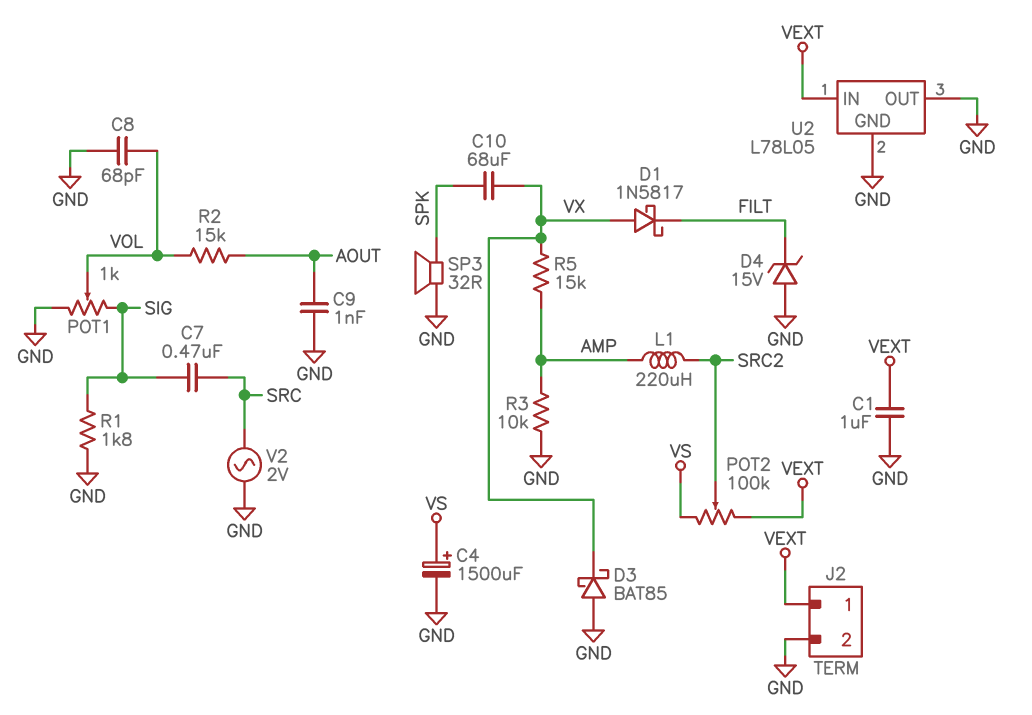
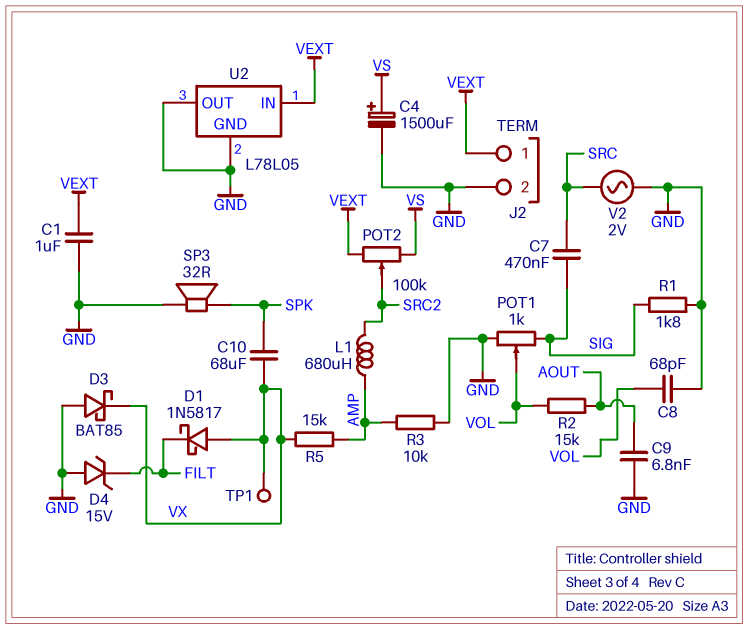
C9: 1nF (AOUT, GND) -> 6.8nF (AOUT, GND)
L1: 220uH (AMP, SRC2) -> 680uH (AMP, SRC2)
TP1: none -> test point (VX)

